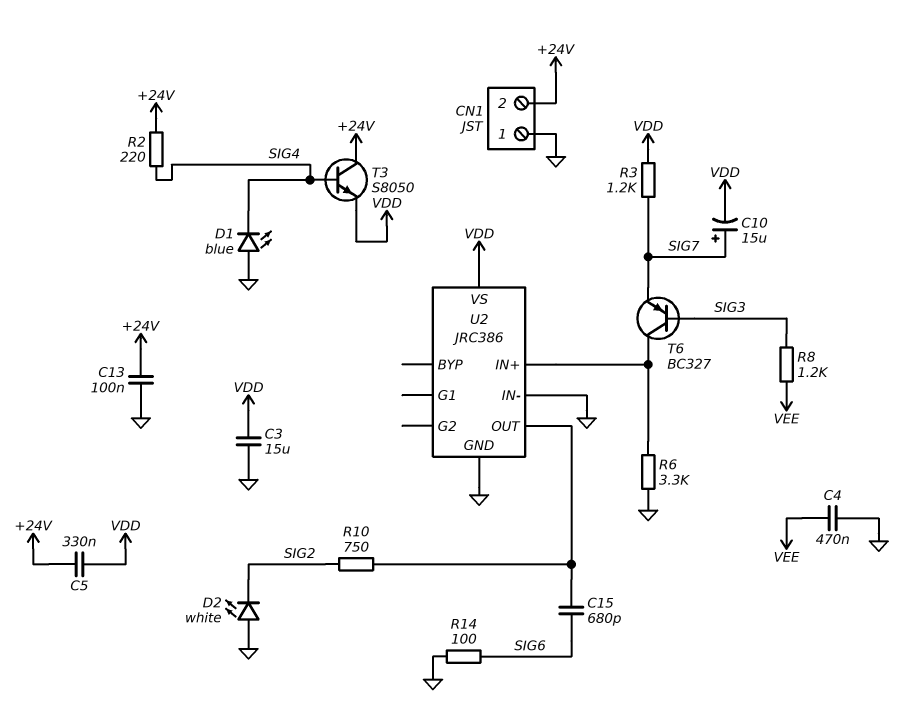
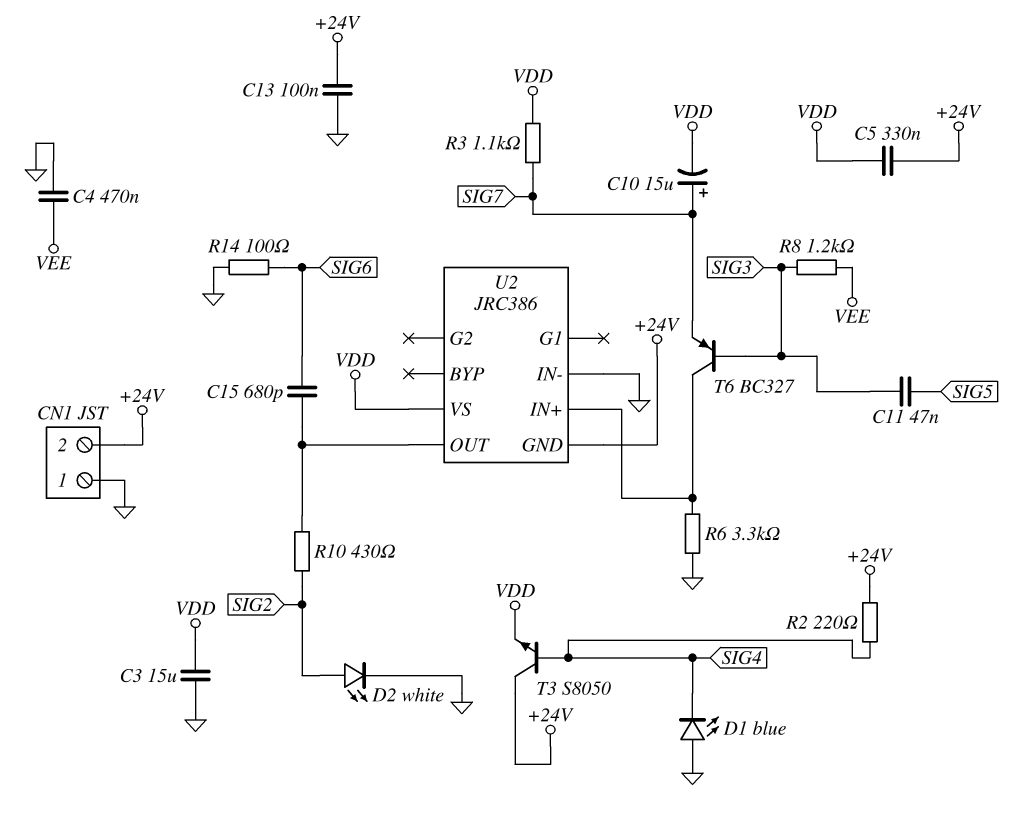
C11: none -> 47nF (SIG3, SIG5)
D2: LED white (A GND, K SIG2) -> LED white (A SIG2, K GND)
R3: 1.2k (SIG7, VDD) -> 1.1k (SIG7, VDD)
R10: 750 (SIG2, U2/OUT) -> 430 (SIG2, U2/OUT)
U2 pin GND: GND -> +24V

